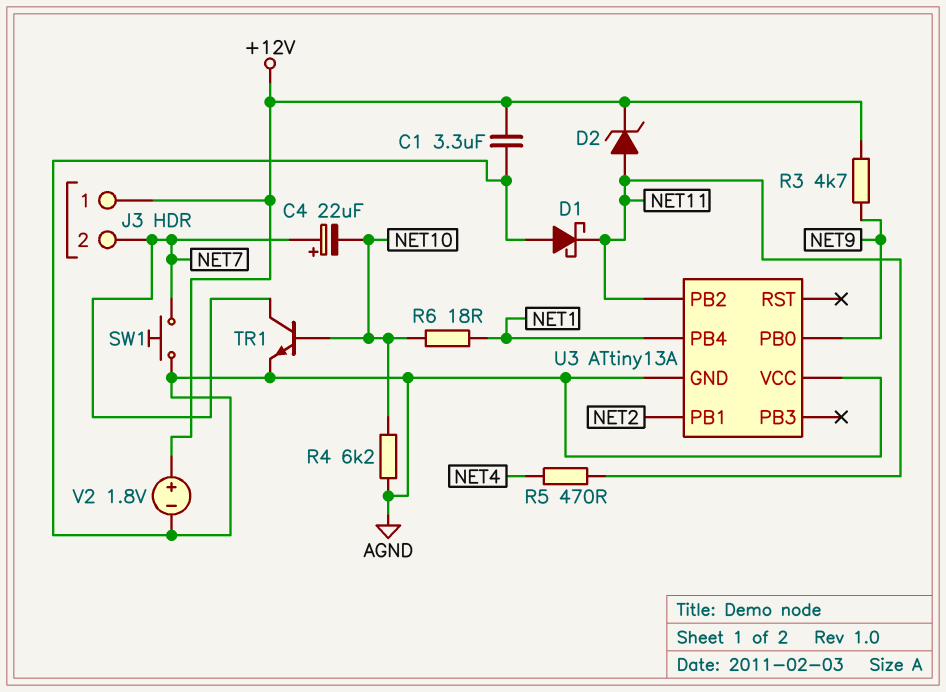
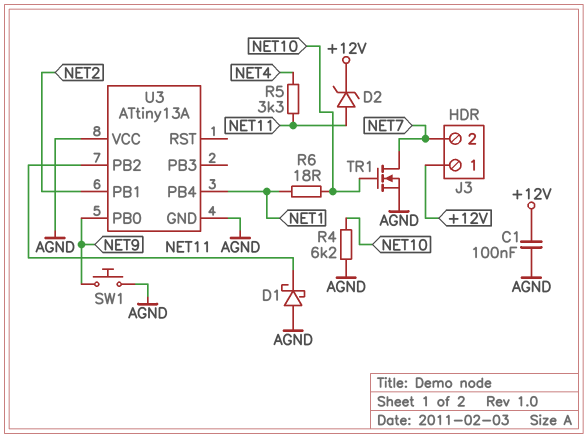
C1: 3.3uF (+12V, AGND) -> 100nF (+12V, AGND)
C4: 22uF (plus NET7, minus NET10) -> none
R3: 4.7k (+12V, NET9) -> none
R5: 470 (NET4, NET11) -> 3.3k (NET4, NET11)
SW1: button (AGND, NET7) -> button (AGND, NET9)
TR1: NPN (B NET10, C NET7, E AGND) -> NMOS (G NET10, D NET7, S AGND)
V2: 1.8V (plus +12V, minus AGND) -> none

